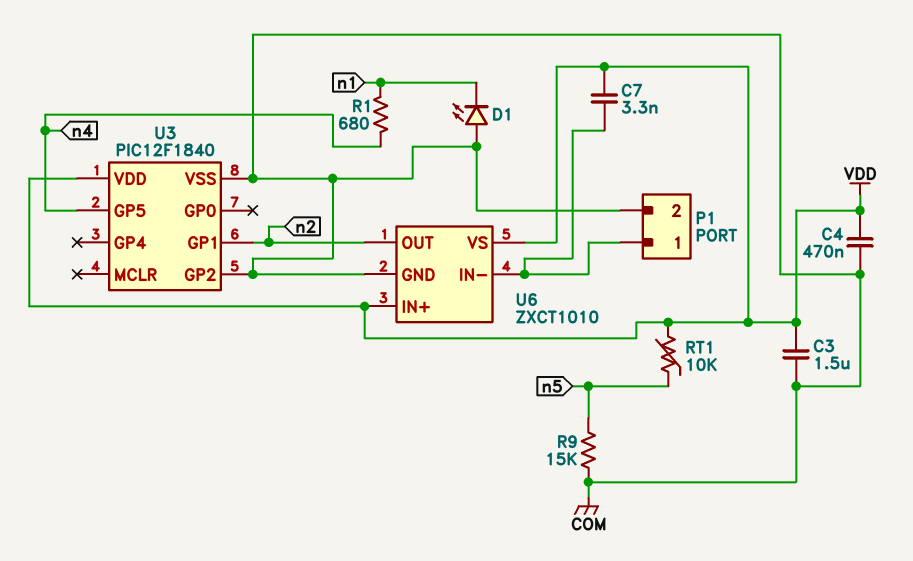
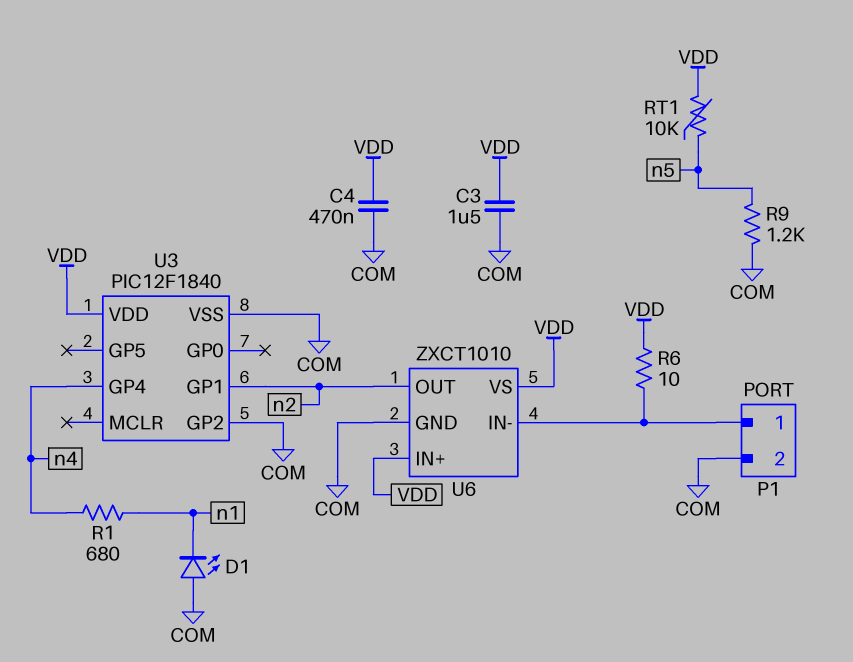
C7: 3.3nF (P1/1, VDD) -> none
R6: none -> 10 (P1/1, VDD)
R9: 15k (COM, n5) -> 1.2k (COM, n5)
U3 pin GP4: none -> n4
U3 pin GP5: n4 -> none

